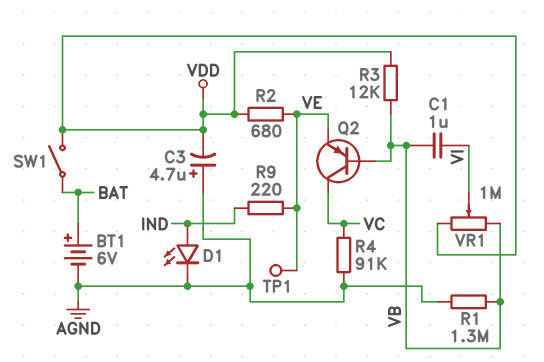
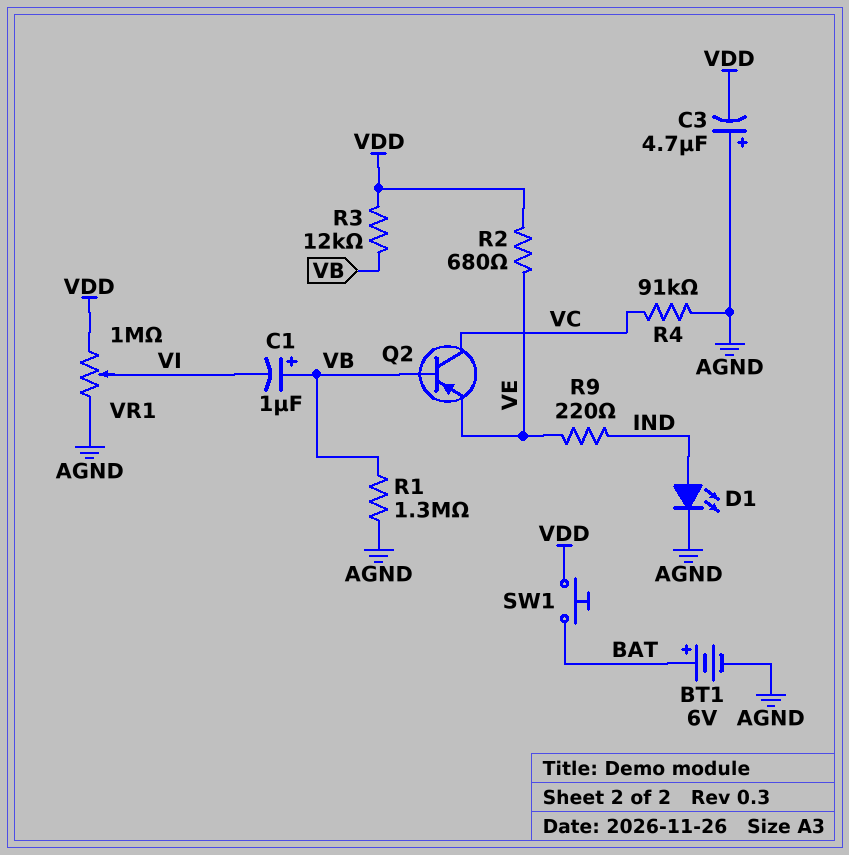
C1: 1uF (VB, VI) -> 1uF (plus VB, minus VI)
SW1: switch (BAT, VDD) -> button (BAT, VDD)
TP1: test point (VE) -> none
VR1: 1M (VB, VDD, wiper VI) -> 1M (AGND, VDD, wiper VI)

